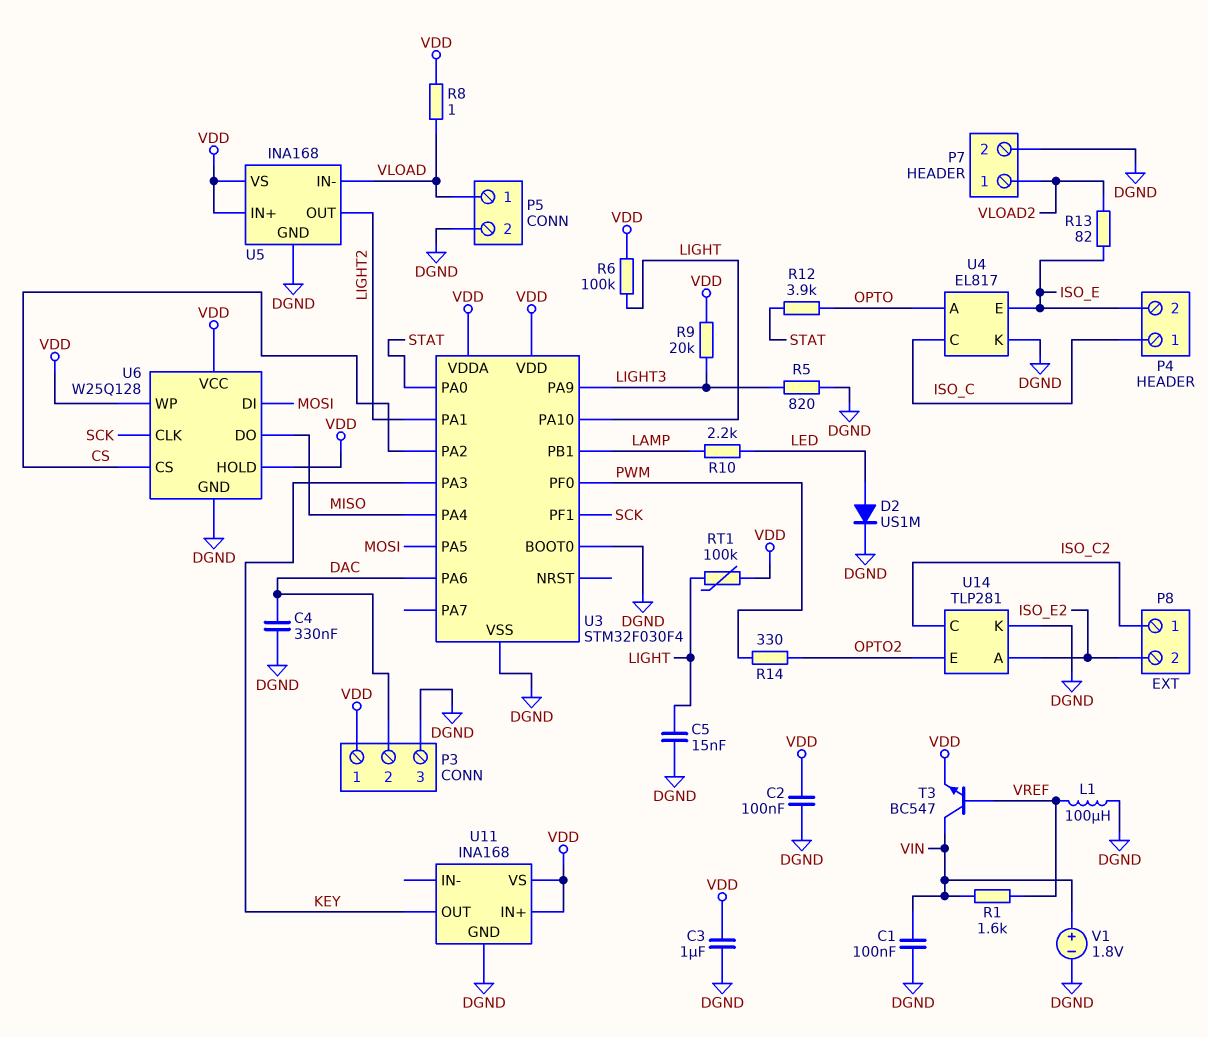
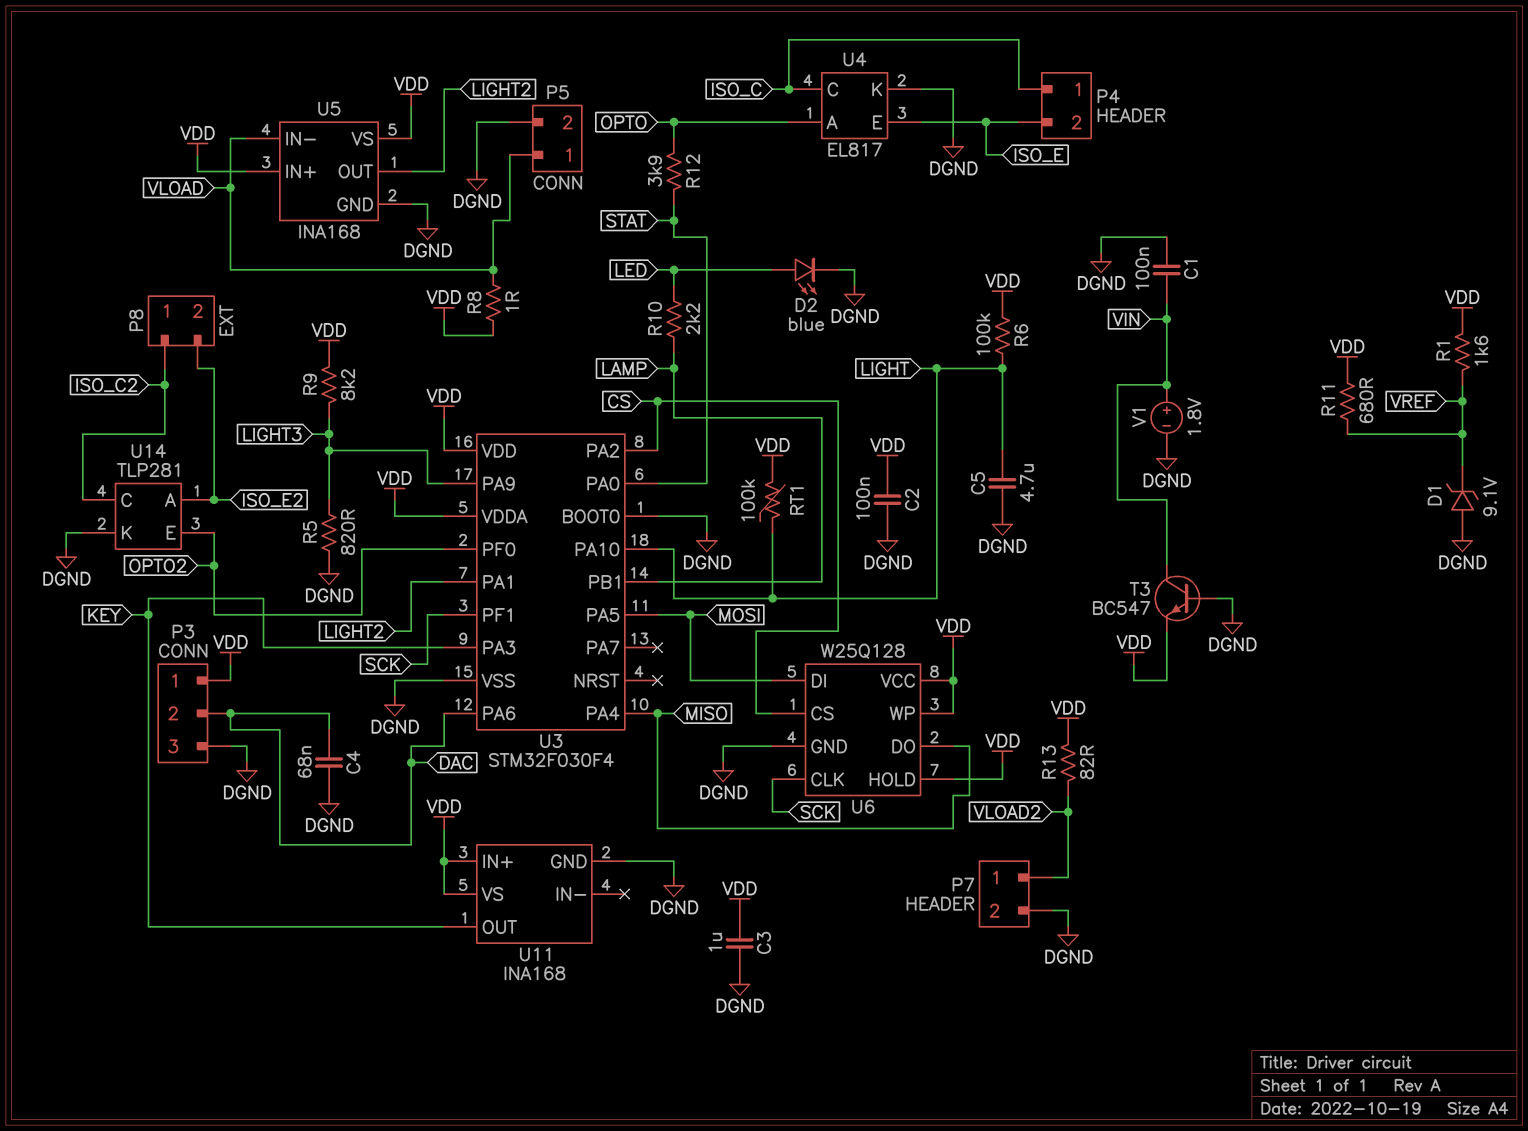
C4: 330nF (DAC, DGND) -> 68nF (DAC, DGND)
C5: 15nF (DGND, LIGHT) -> 4.7uF (DGND, LIGHT)
D1: none -> zener 9.1V (A DGND, K VREF)
D2: diode US1M (A LED, K DGND) -> LED blue (A LED, K DGND)
L1: 100uH (DGND, VREF) -> none
R1: 1.6k (VIN, VREF) -> 1.6k (VDD, VREF)
R9: 20k (LIGHT3, VDD) -> 8.2k (LIGHT3, VDD)
R11: none -> 680 (VDD, VREF)
R13: 82 (ISO_E, VLOAD2) -> 82 (VDD, VLOAD2)
R14: 330 (OPTO2, PWM) -> none
T3: NPN BC547 (B VREF, C VIN, E VDD) -> NPN BC547 (B DGND, C VIN, E VDD)
U3 pin PF0: PWM -> OPTO2

